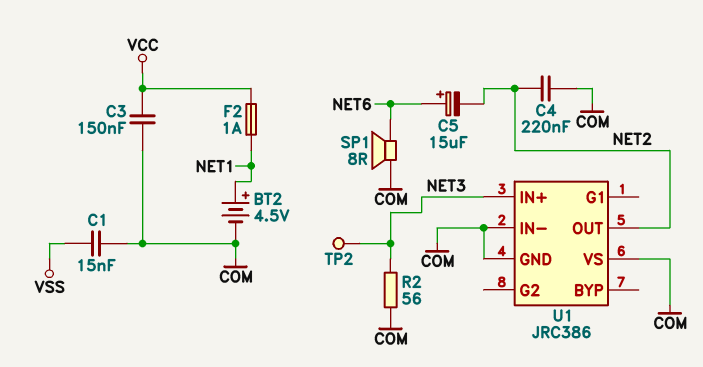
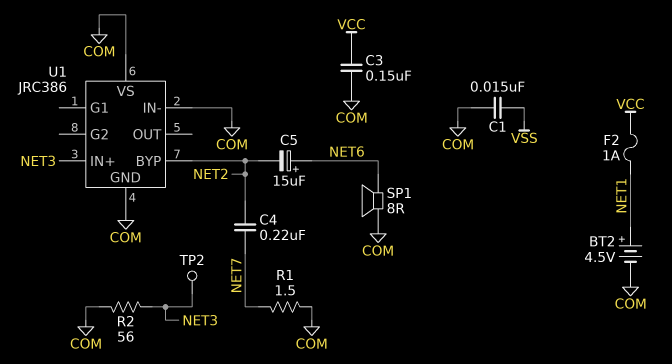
C4: 220nF (COM, NET2) -> 220nF (NET2, NET7)
R1: none -> 1.5 (COM, NET7)
U1 pin BYP: none -> NET2
U1 pin OUT: NET2 -> none

